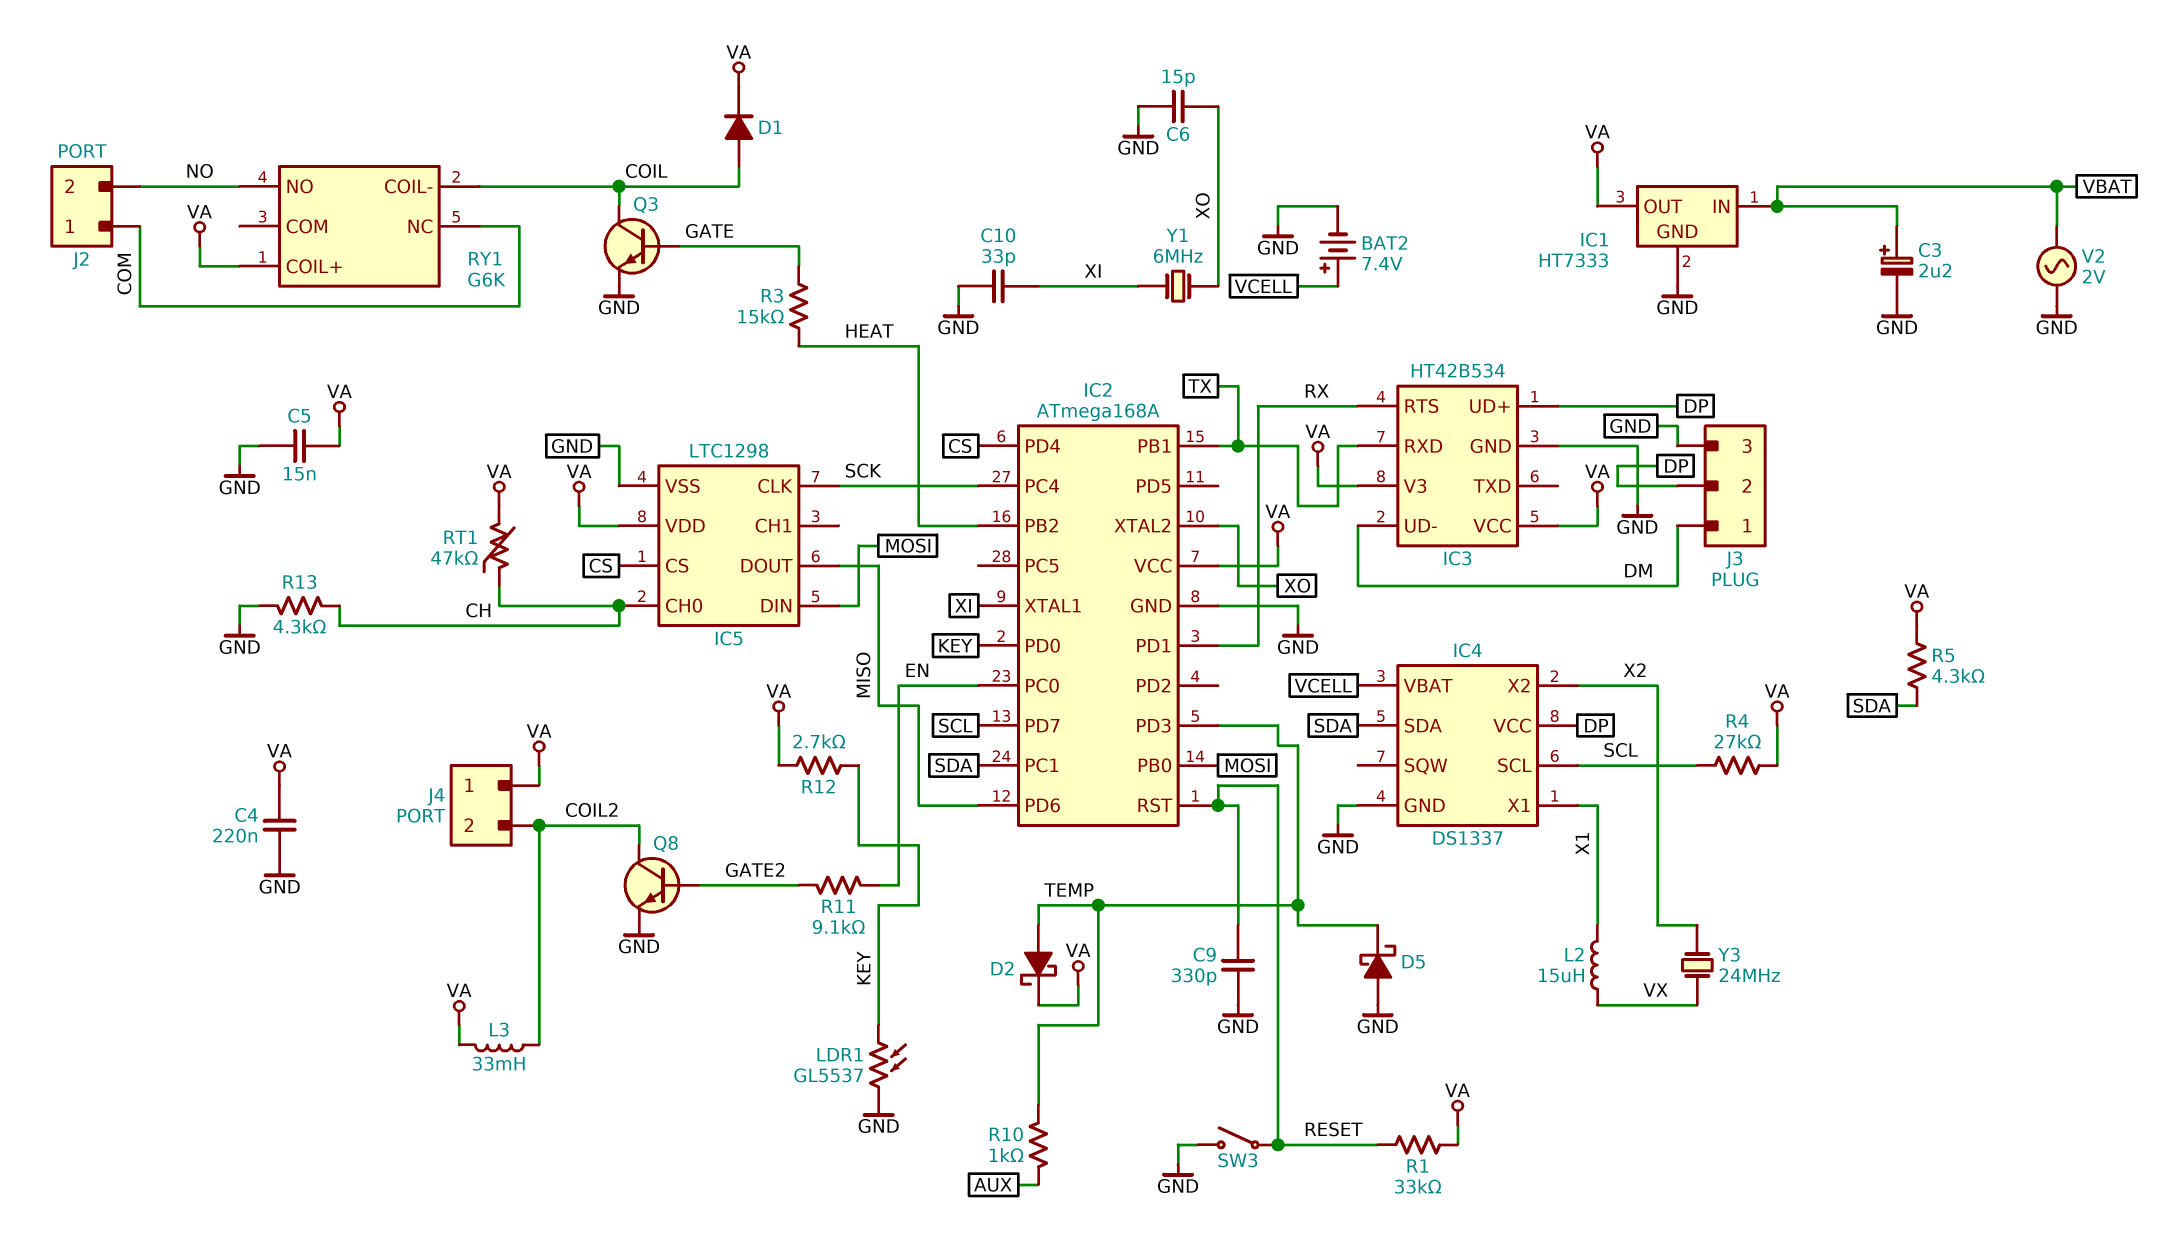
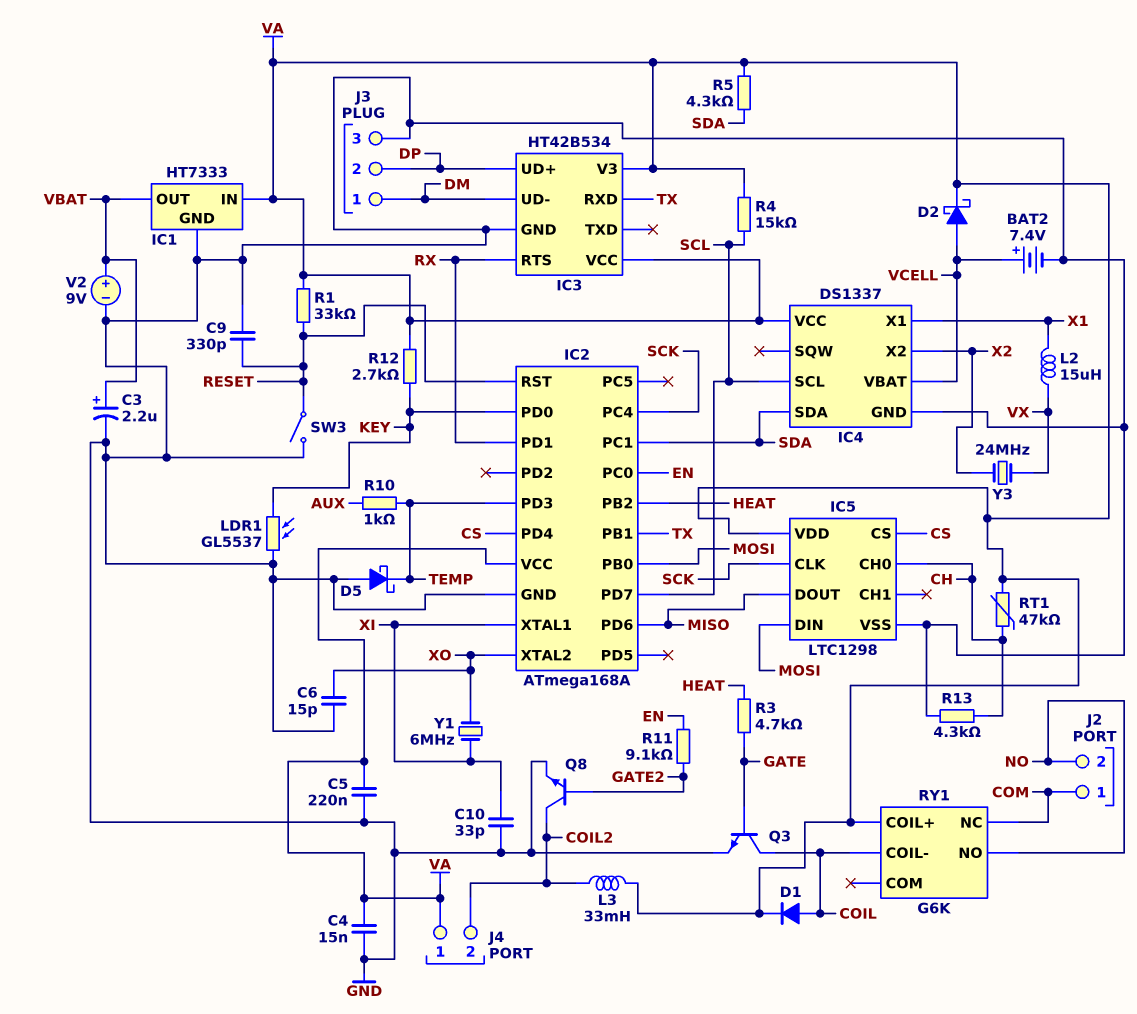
C4: 220nF (GND, VA) -> 15nF (GND, VA)
C5: 15nF (GND, VA) -> 220nF (GND, VA)
D2: schottky (A TEMP, K VA) -> schottky (A VCELL, K VA)
IC1 pin IN: VBAT -> VA
IC1 pin OUT: VA -> VBAT
IC4 pin VCC: DP -> VA
R3: 15k (GATE, HEAT) -> 4.7k (GATE, HEAT)
R4: 27k (SCL, VA) -> 15k (SCL, VA)
V2: AC 2V (GND, VBAT) -> 9V (plus VBAT, minus GND)

